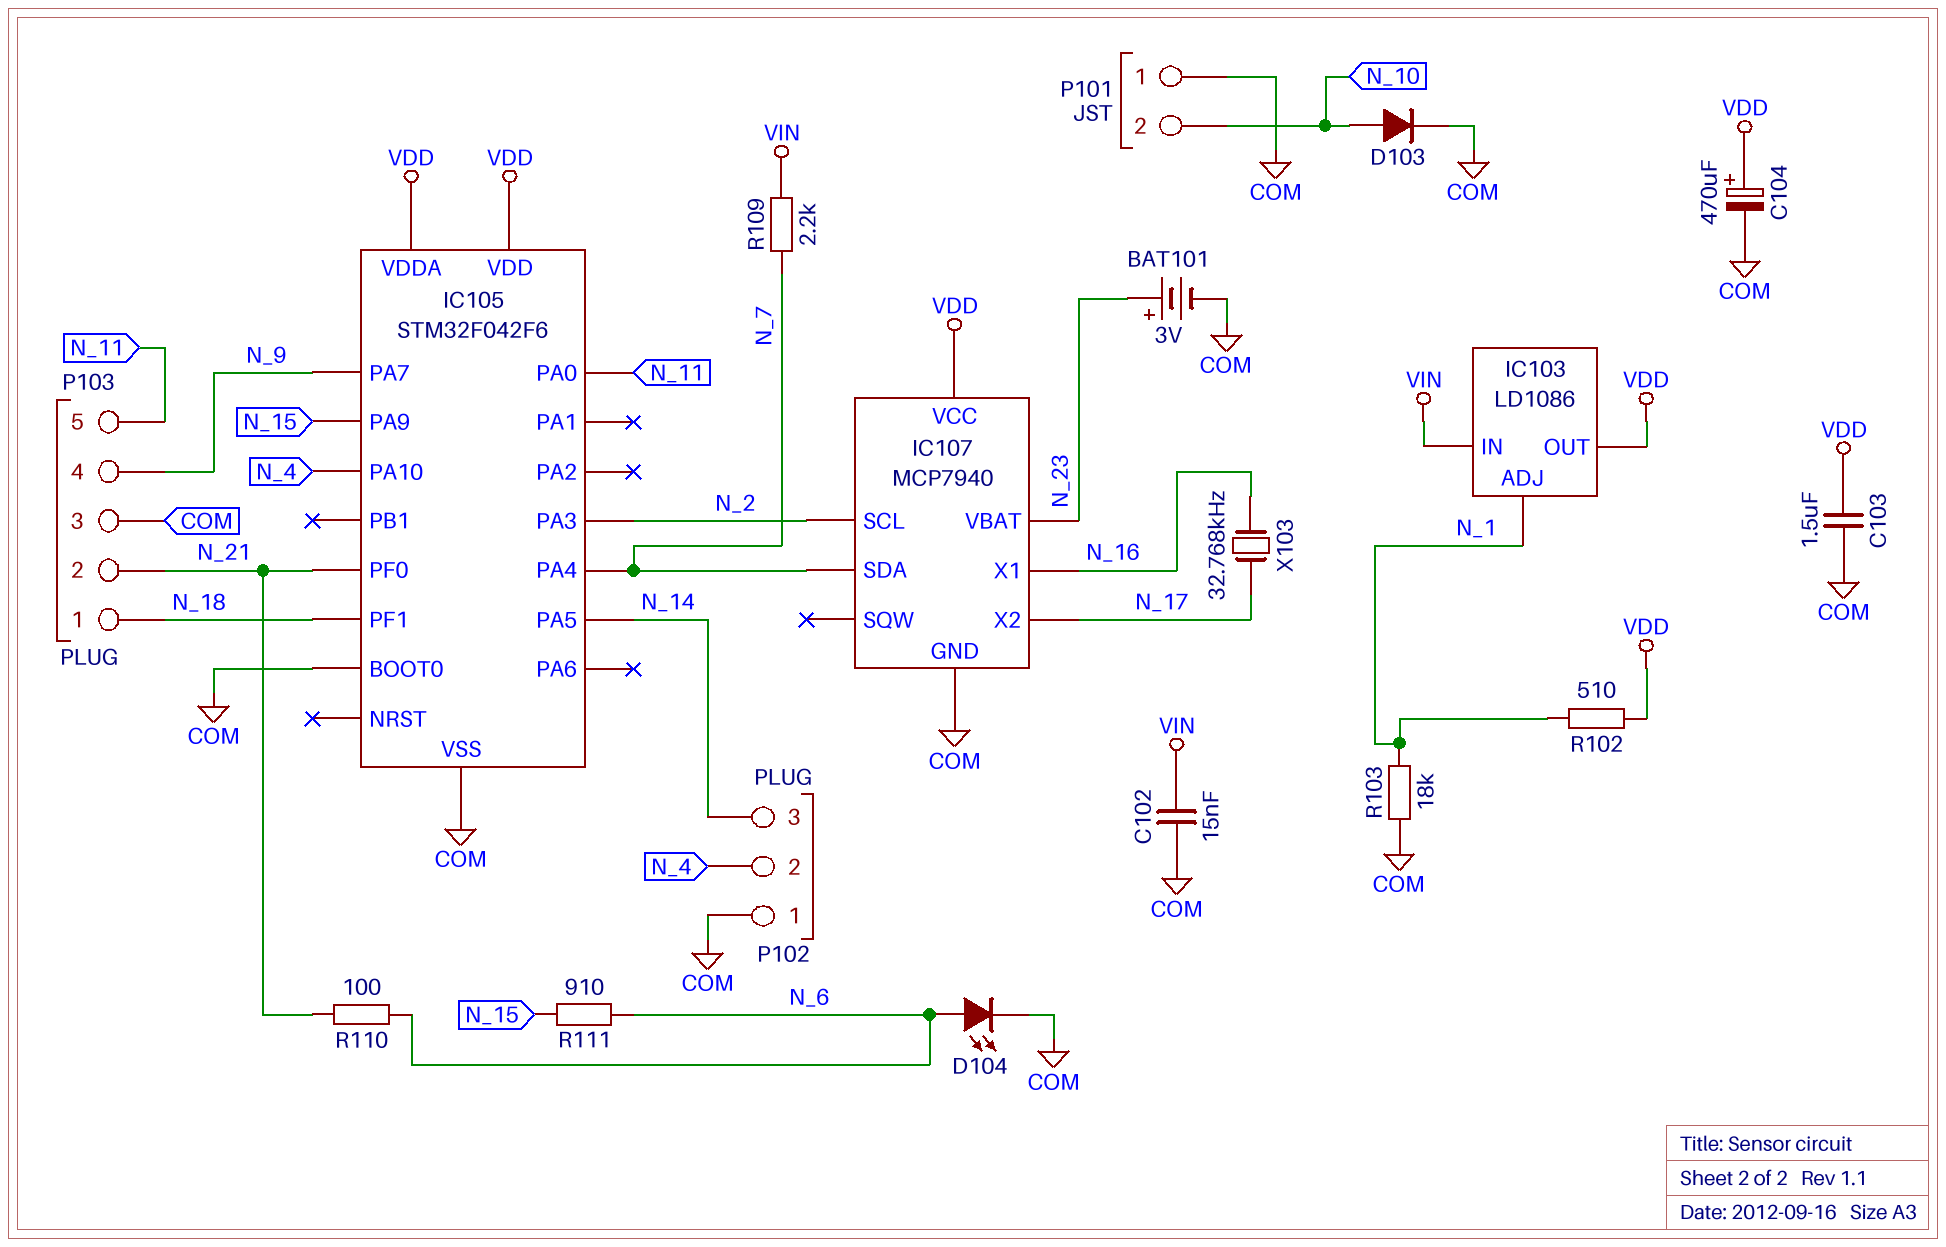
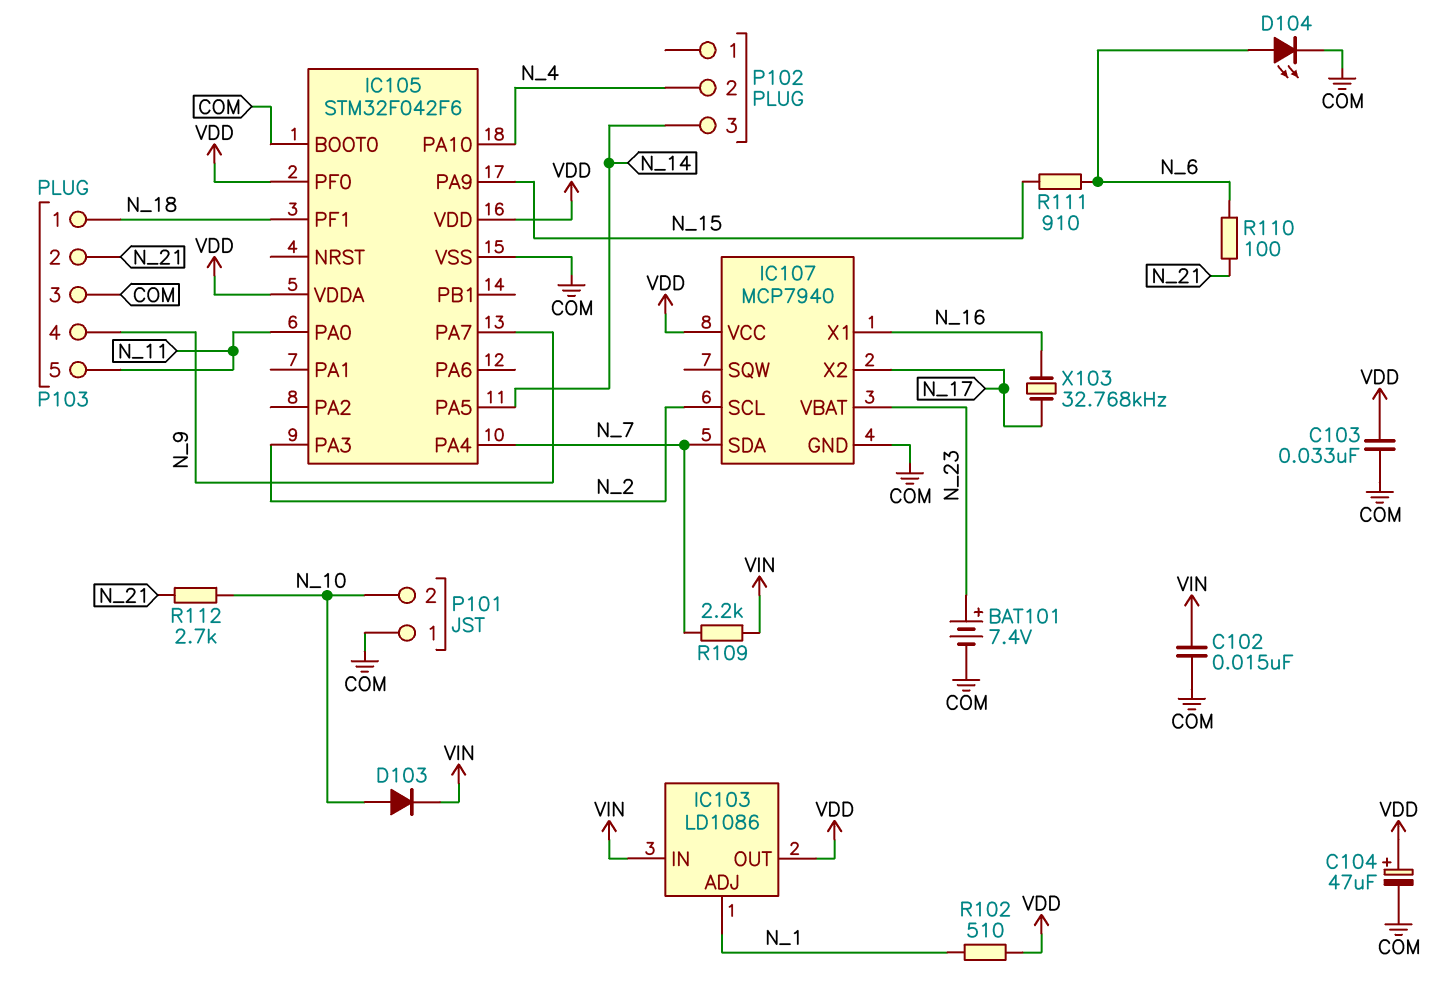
BAT101: 3V (plus N_23, minus COM) -> 7.4V (plus N_23, minus COM)
C103: 1.5uF (COM, VDD) -> 33nF (COM, VDD)
C104: 470uF (plus VDD, minus COM) -> 47uF (plus VDD, minus COM)
D103: diode (A N_10, K COM) -> diode (A N_10, K VIN)
IC105 pin PF0: N_21 -> VDD
P102 pin 1: COM -> none
R103: 18k (COM, N_1) -> none
R112: none -> 2.7k (N_10, N_21)

